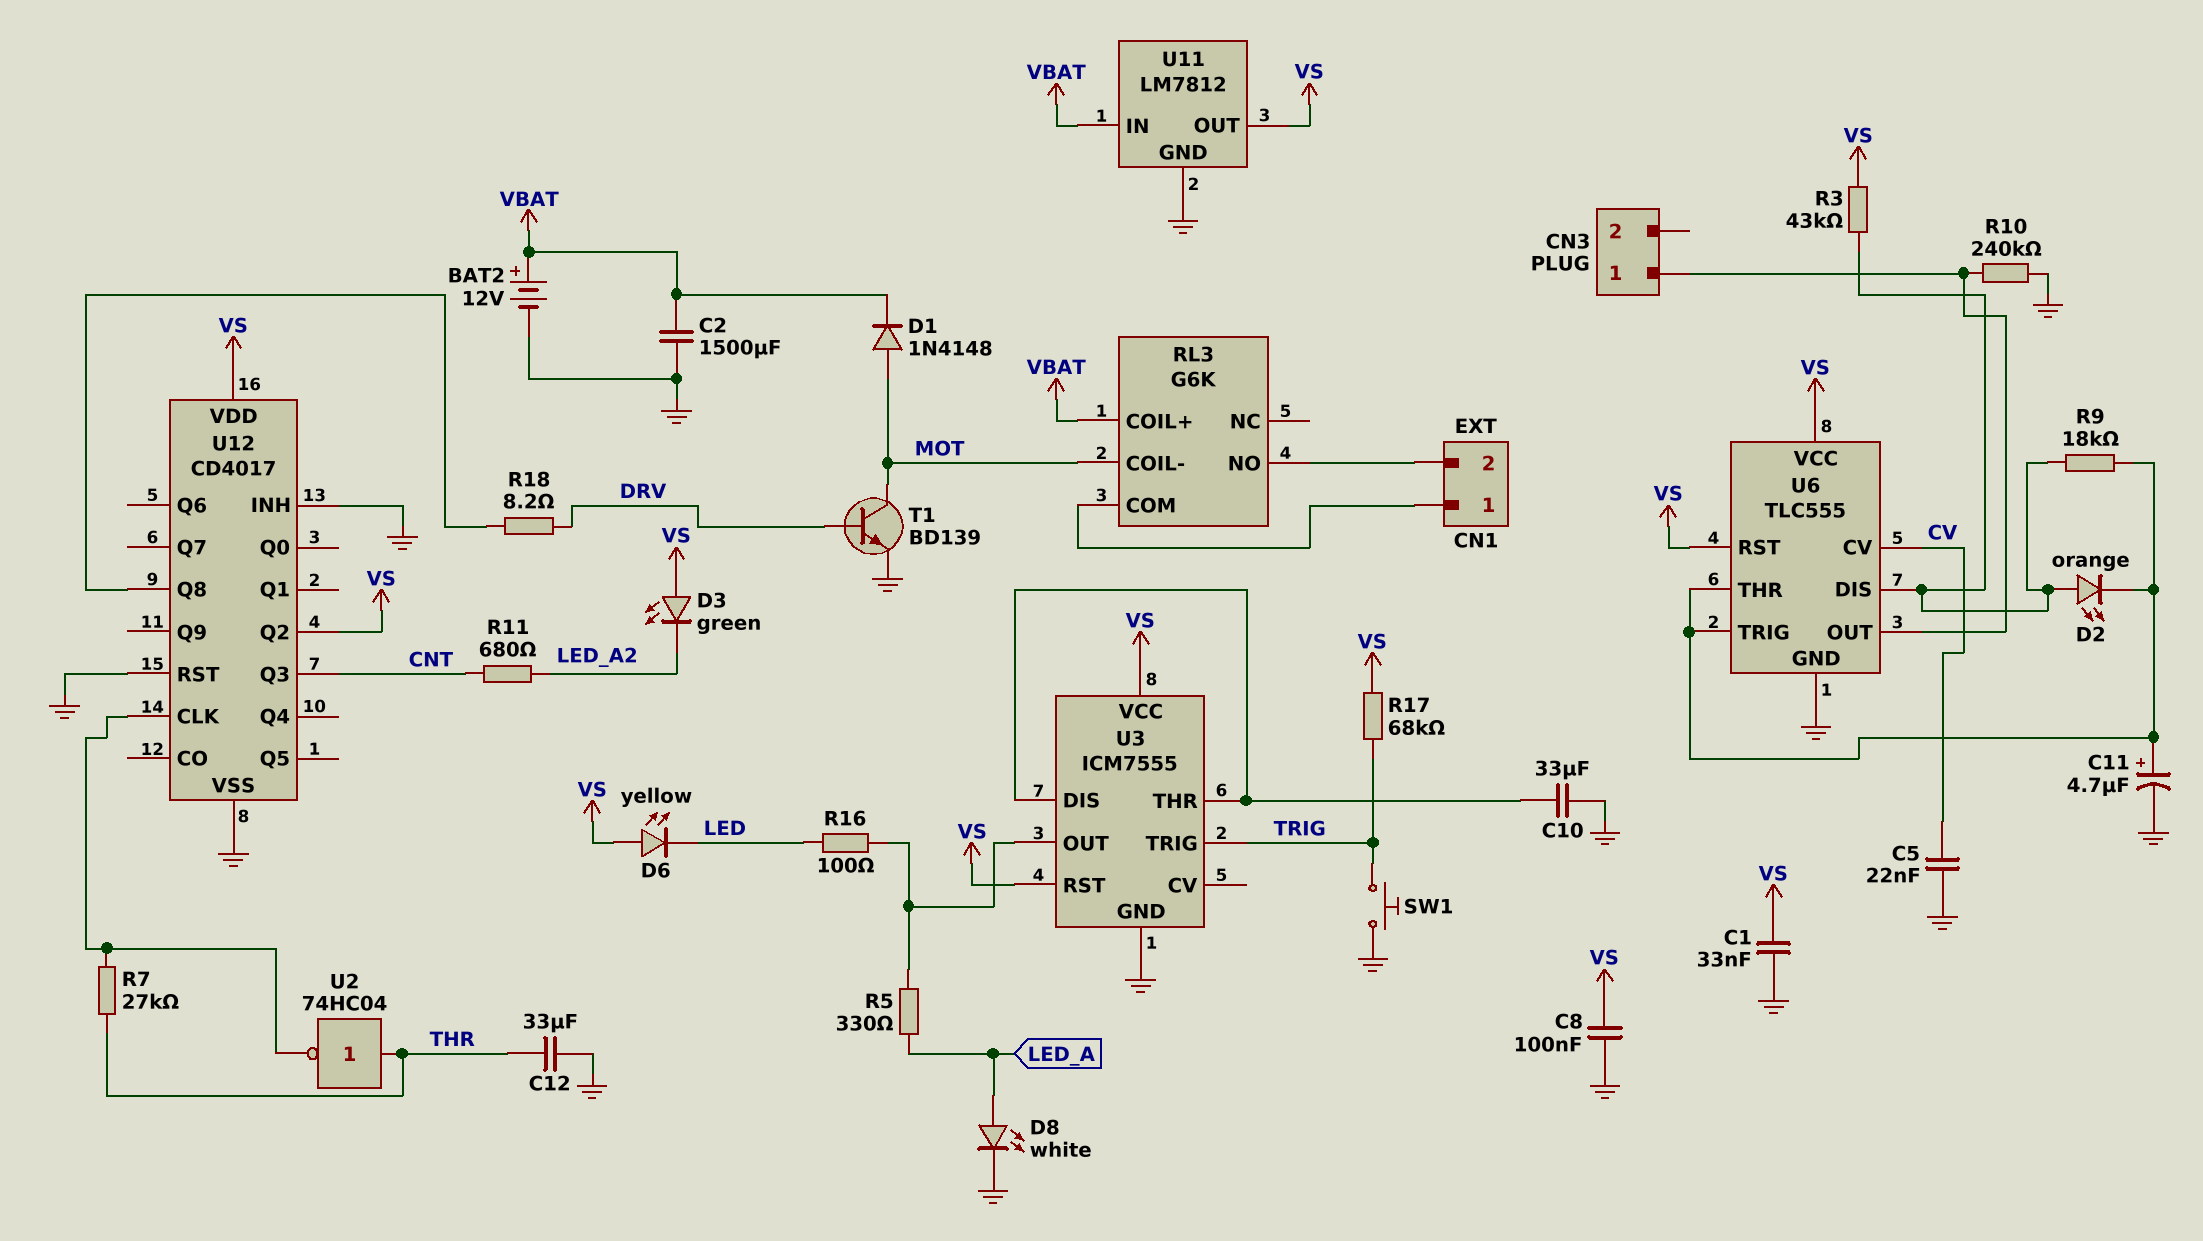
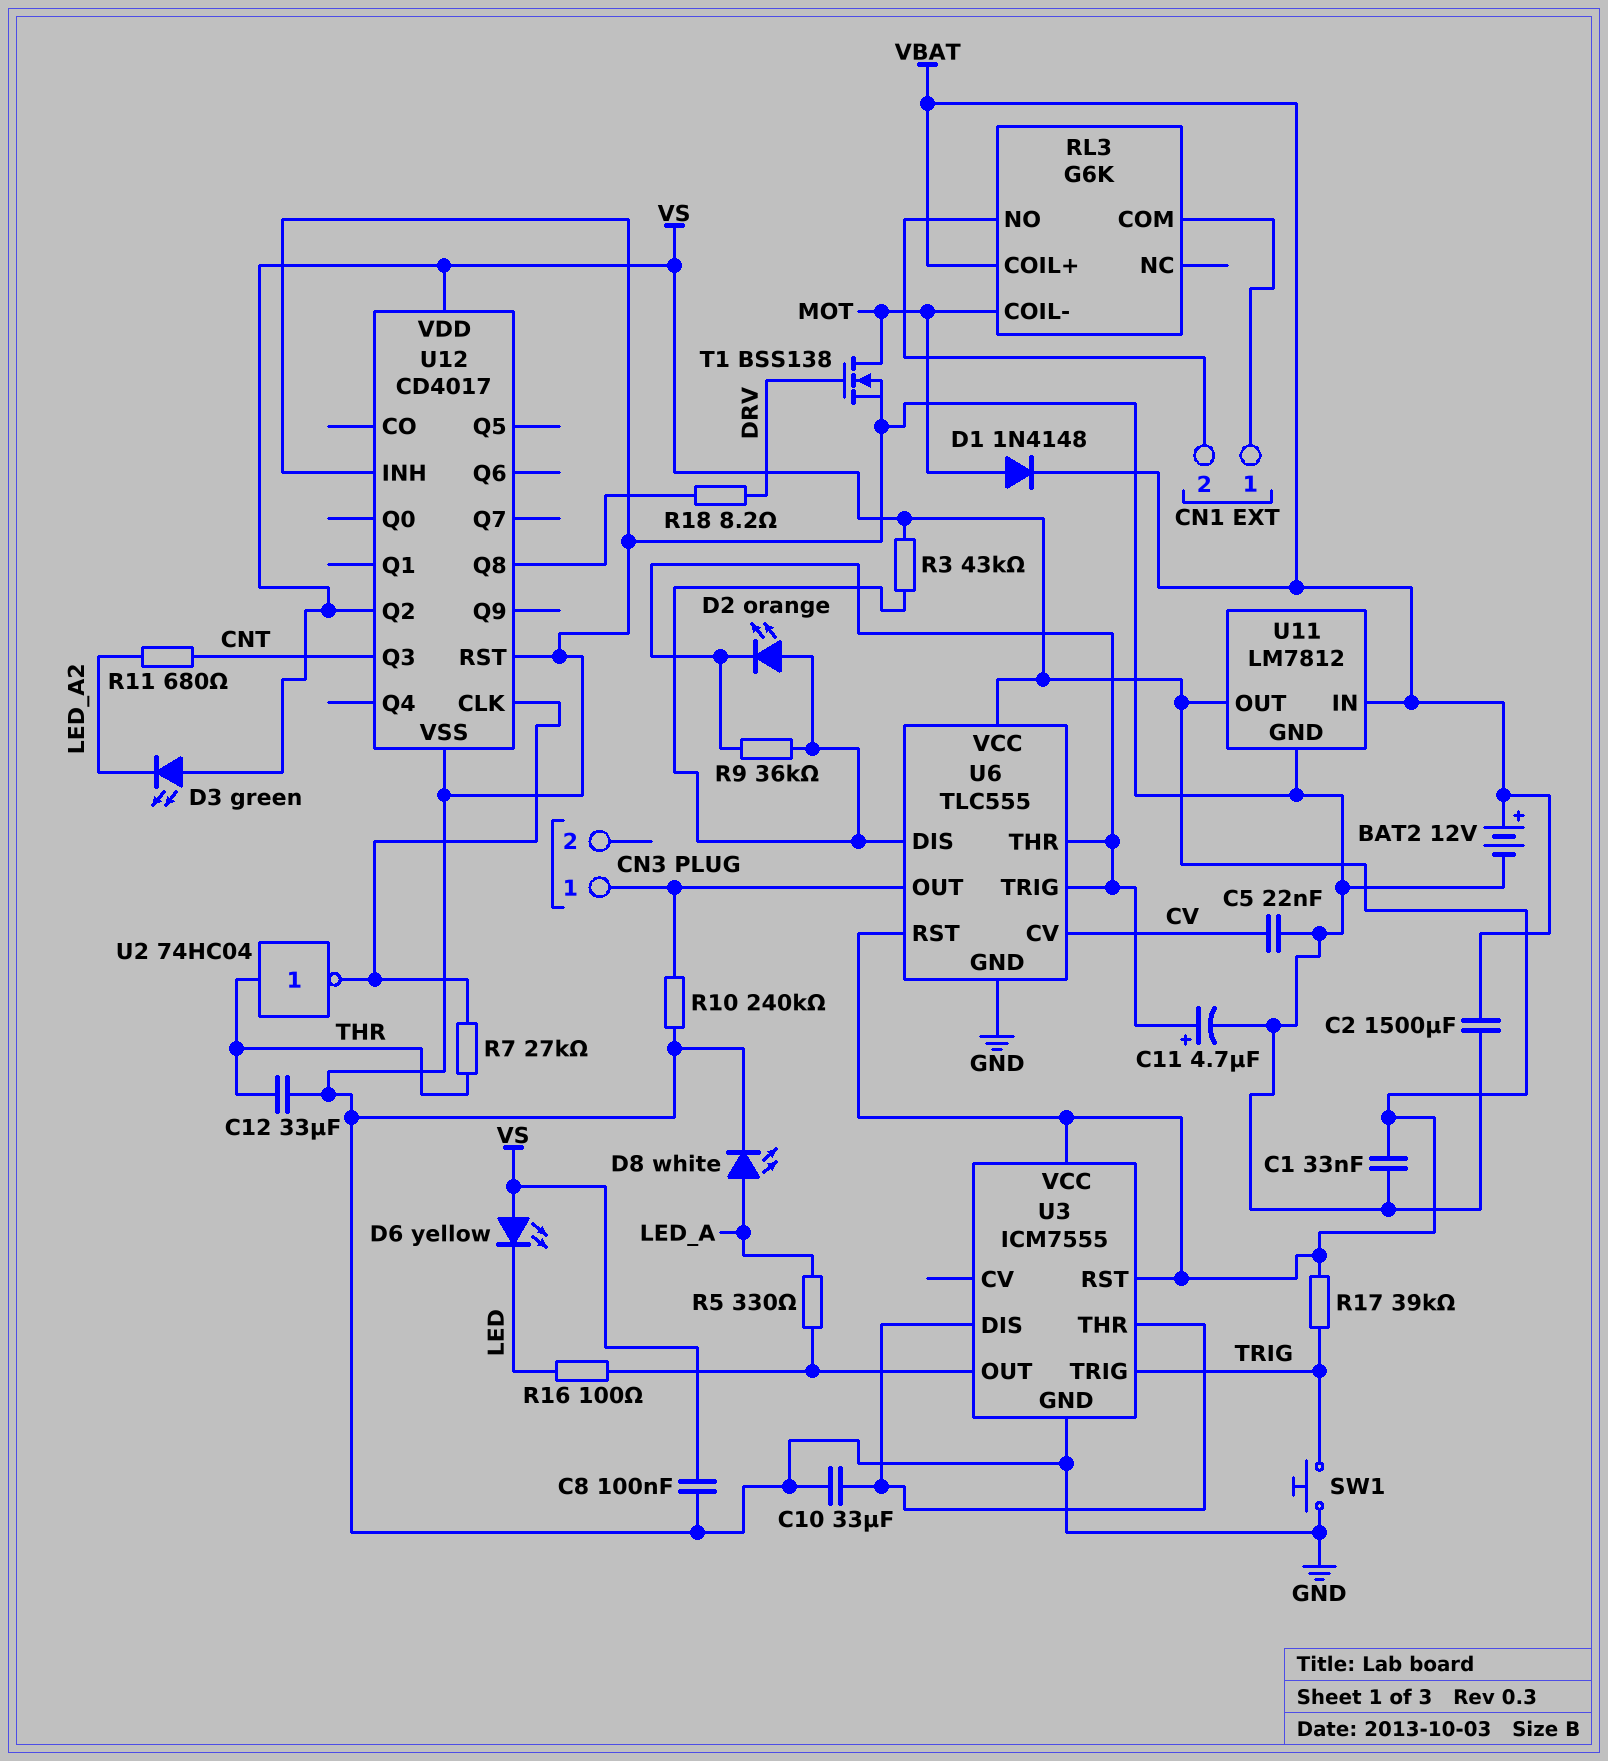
R9: 18k (U6/DIS, U6/THR) -> 36k (U6/DIS, U6/THR)
R17: 68k (TRIG, VS) -> 39k (TRIG, VS)
T1: NPN BD139 (B DRV, C MOT, E GND) -> NMOS BSS138 (G DRV, D MOT, S GND)

